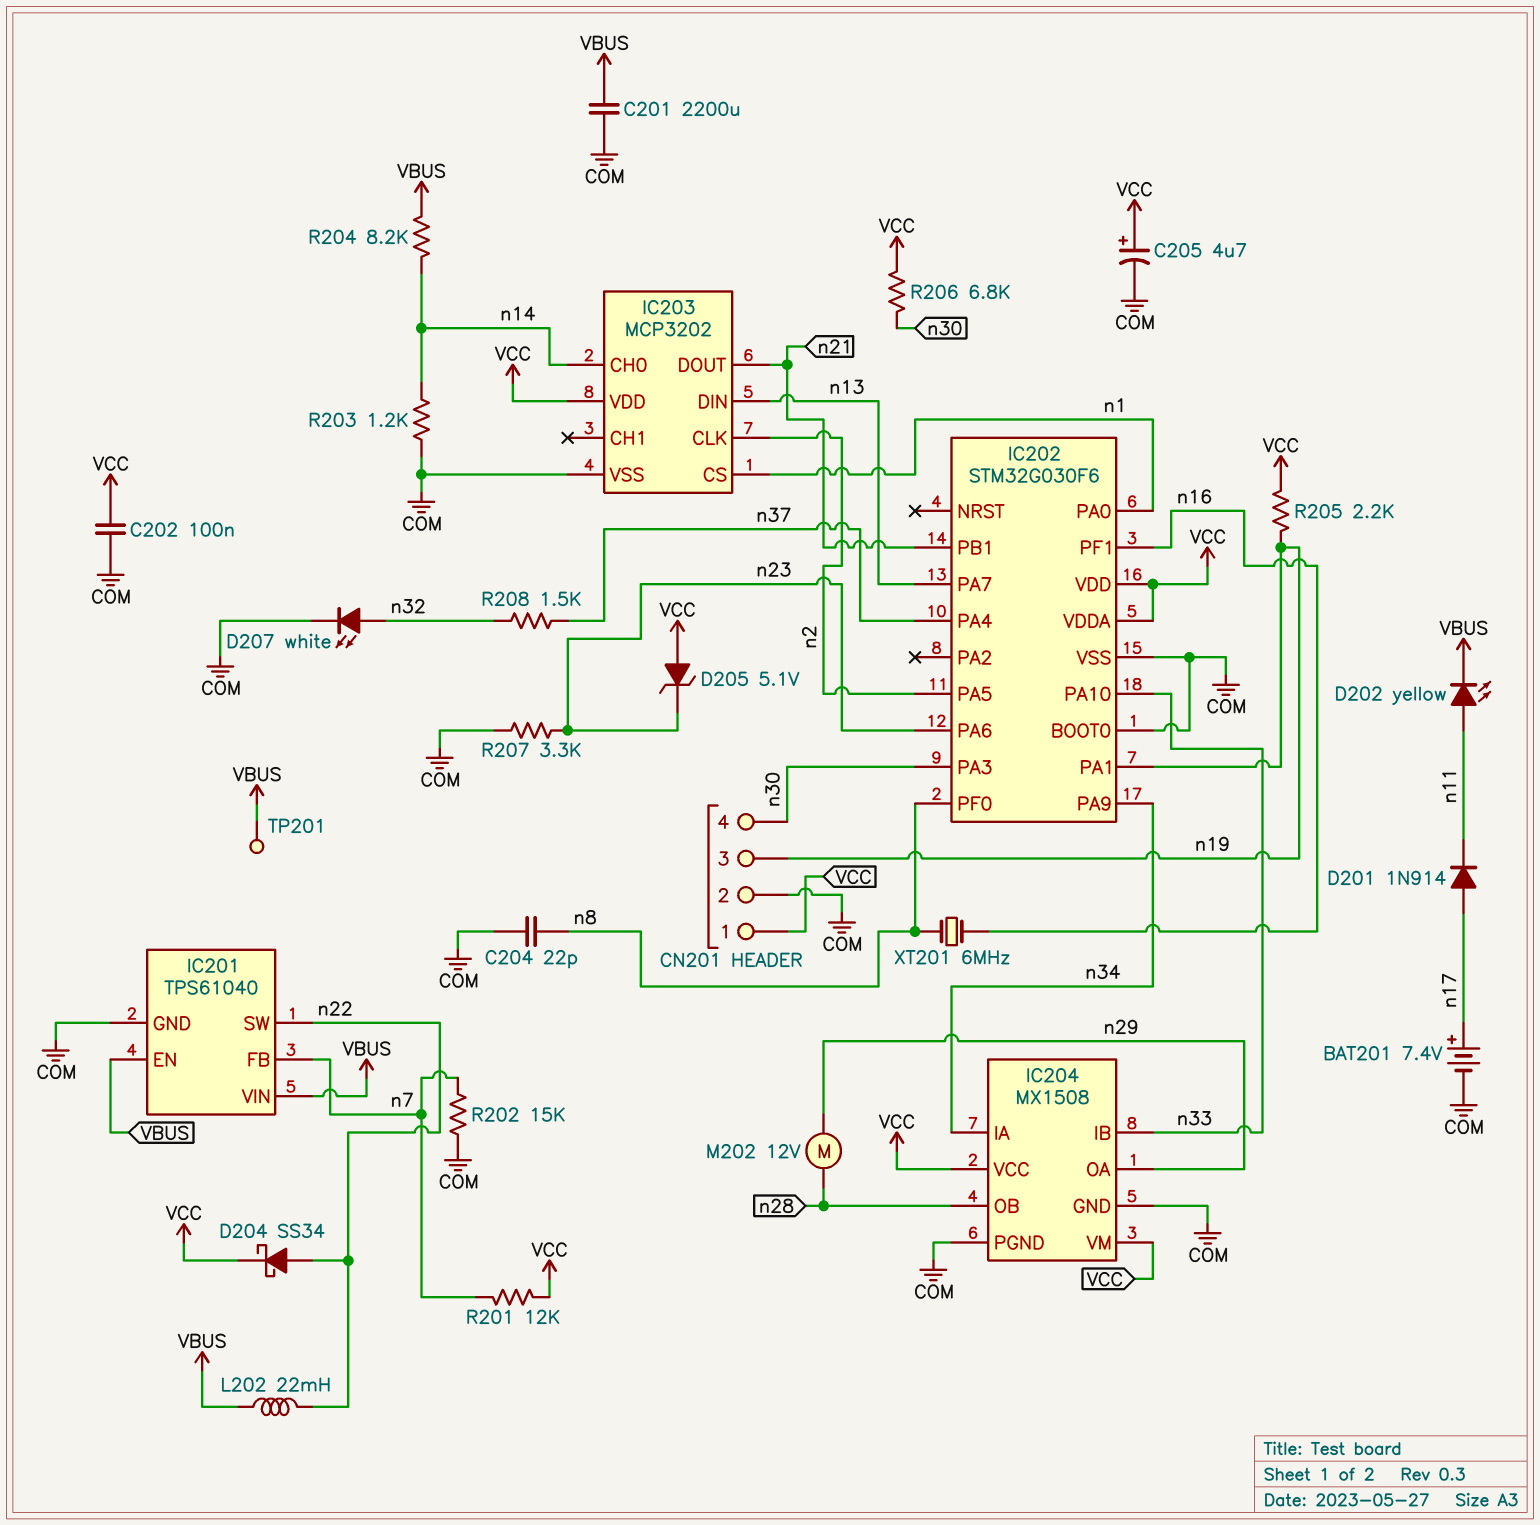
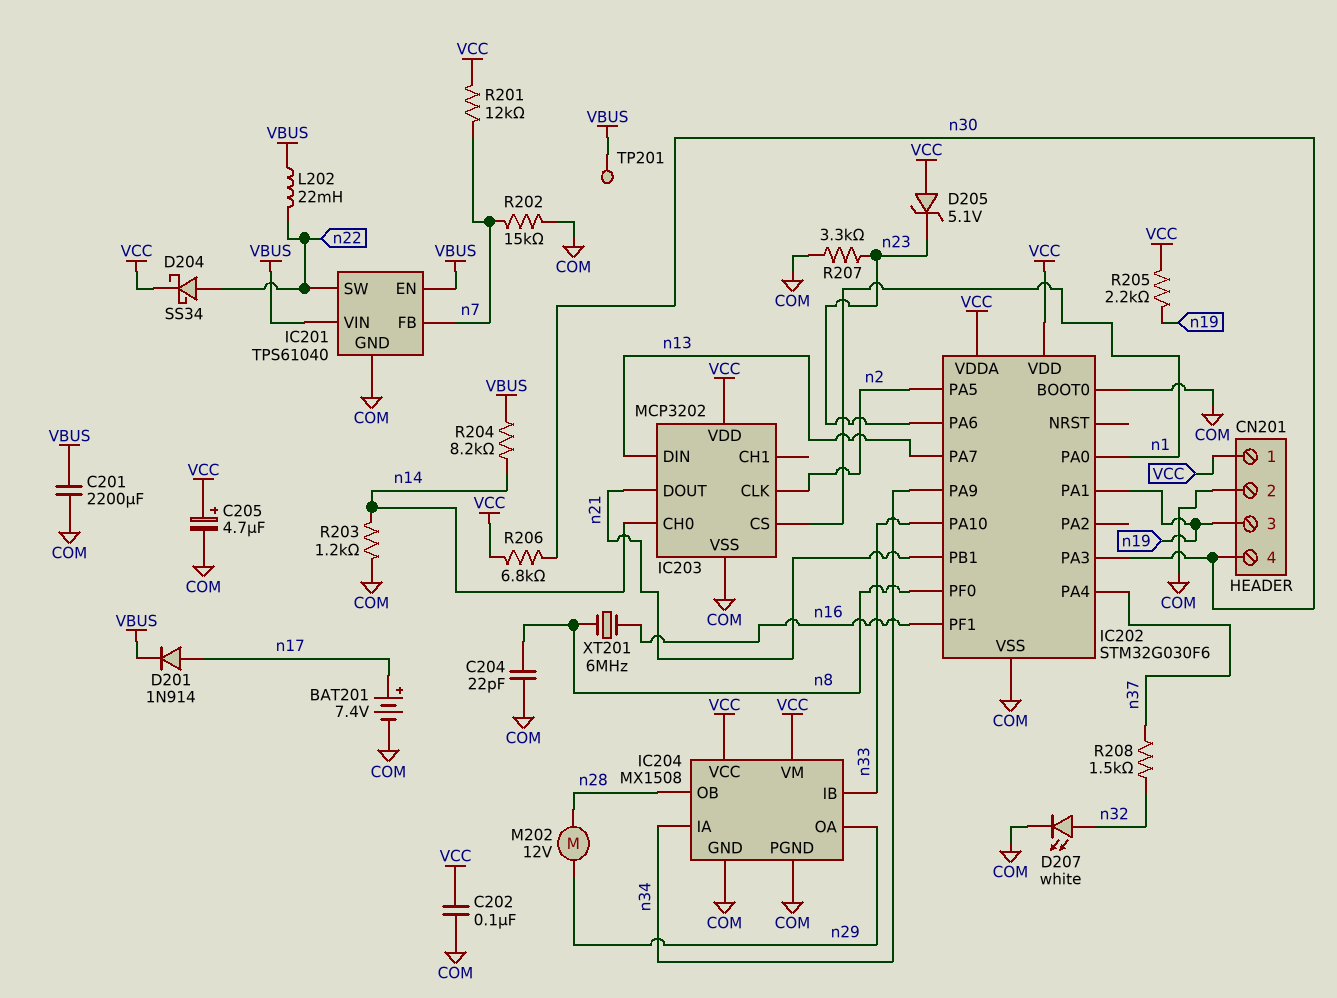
D201: diode 1N914 (A n17, K n11) -> diode 1N914 (A n17, K VBUS)
D202: LED yellow (A n11, K VBUS) -> none

